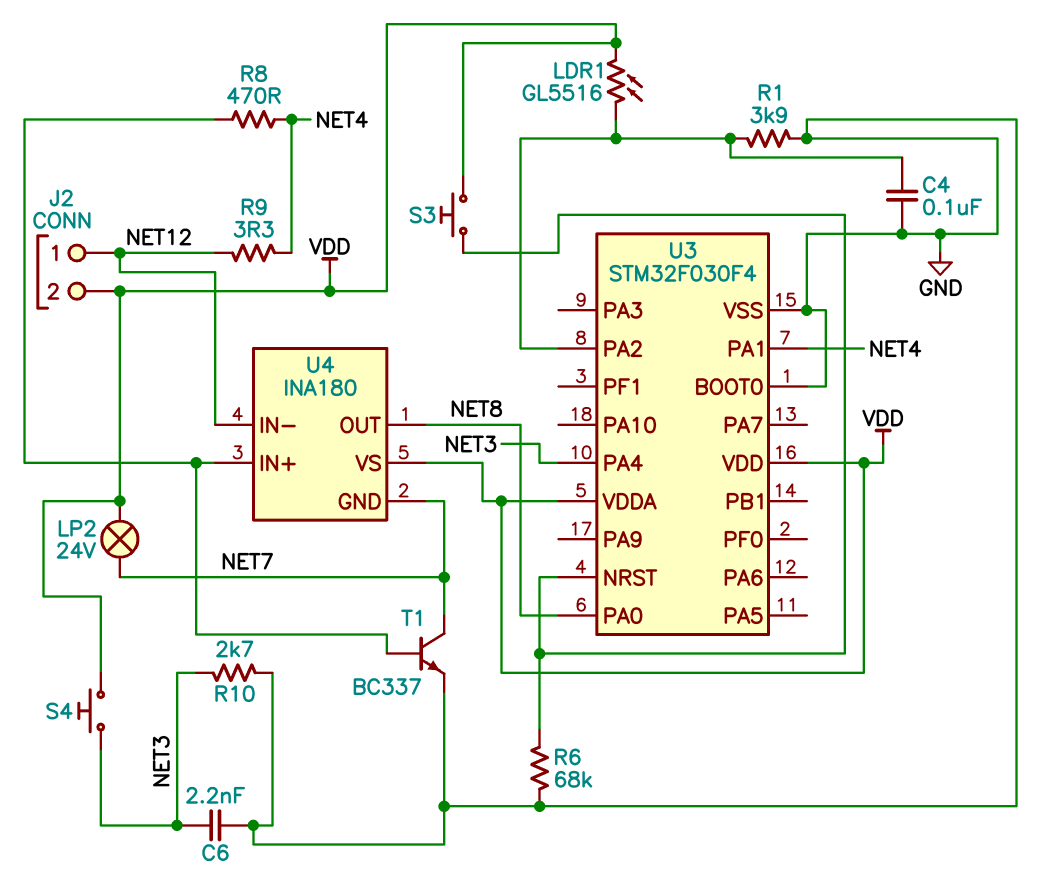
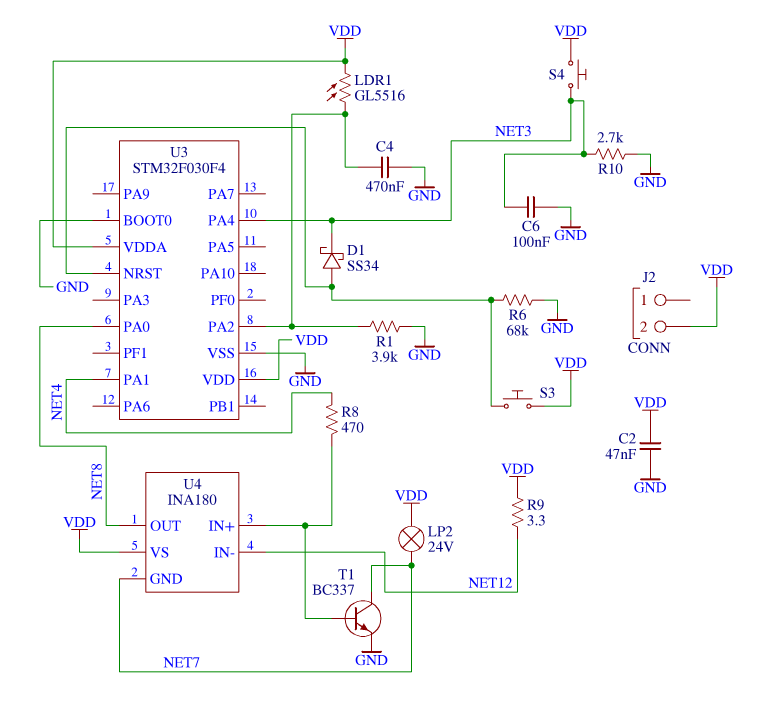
C2: none -> 47nF (GND, VDD)
C4: 100nF (GND, U3/PA2) -> 470nF (GND, U3/PA2)
C6: 2.2nF (GND, NET3) -> 100nF (GND, NET3)
D1: none -> schottky SS34 (A U3/NRST, K NET3)
J2 pin 1: NET12 -> none
R9: 3.3 (NET4, NET12) -> 3.3 (NET12, VDD)

